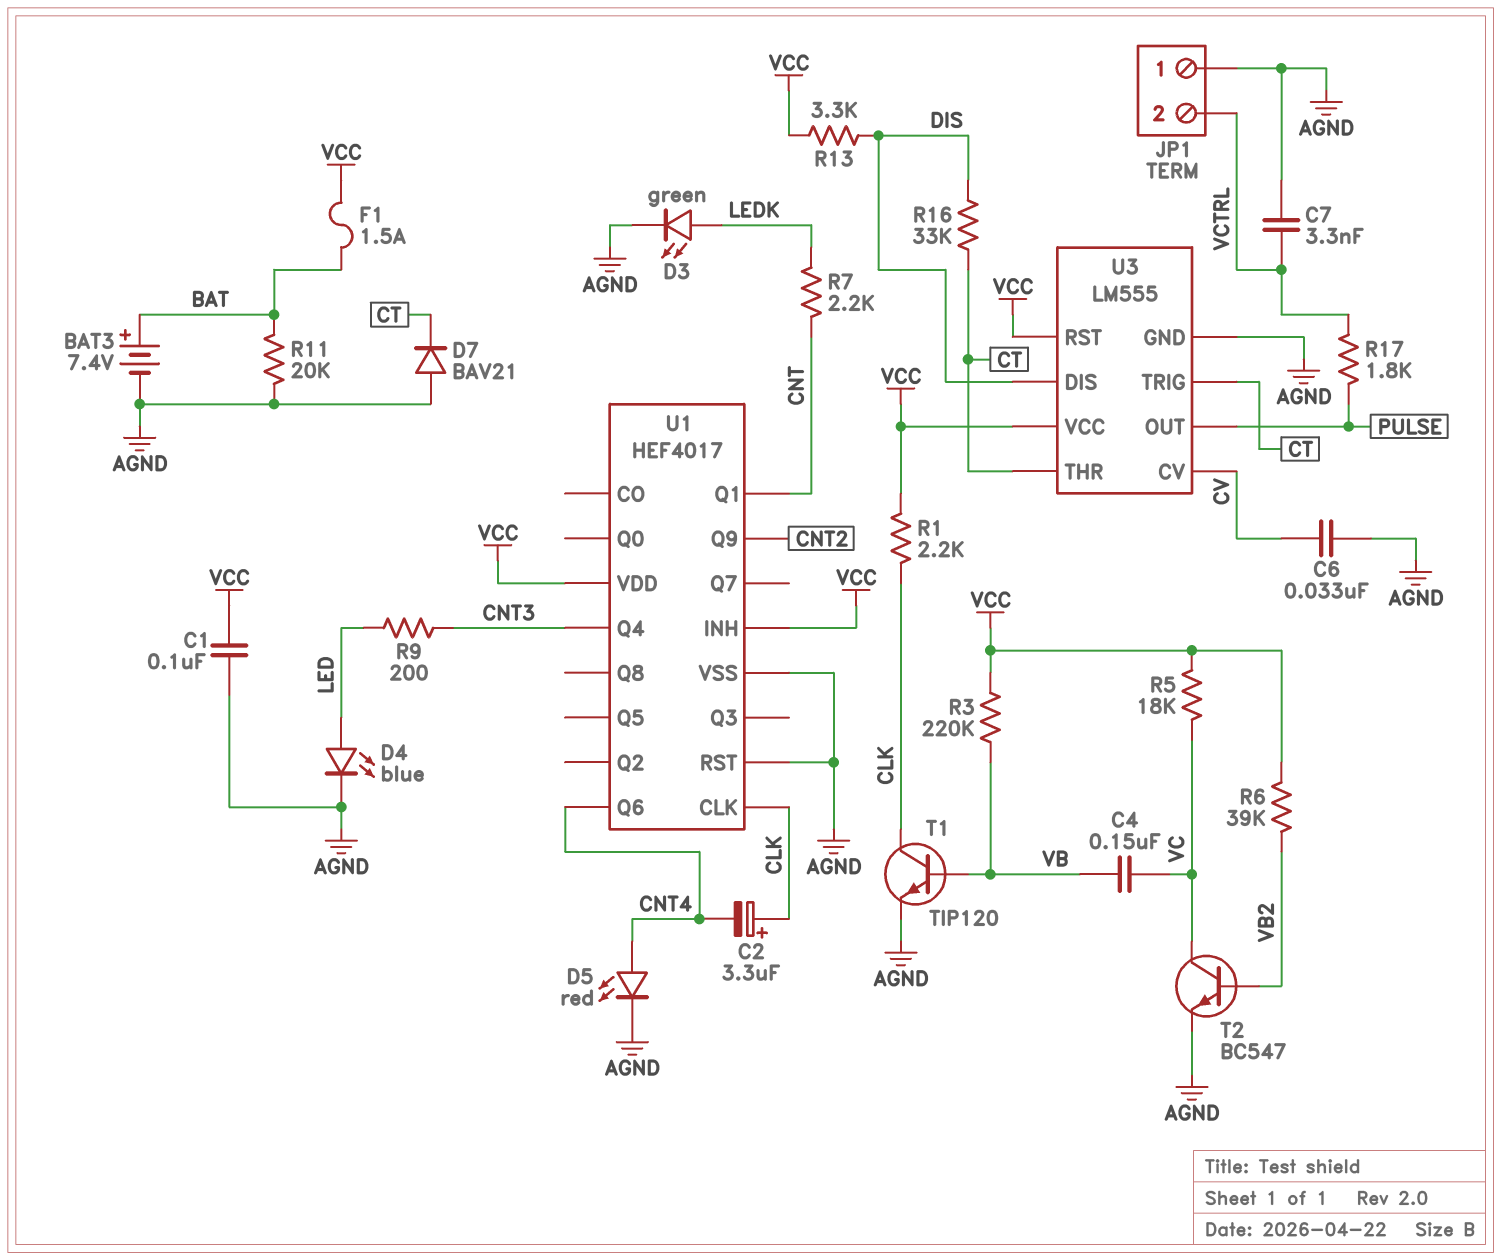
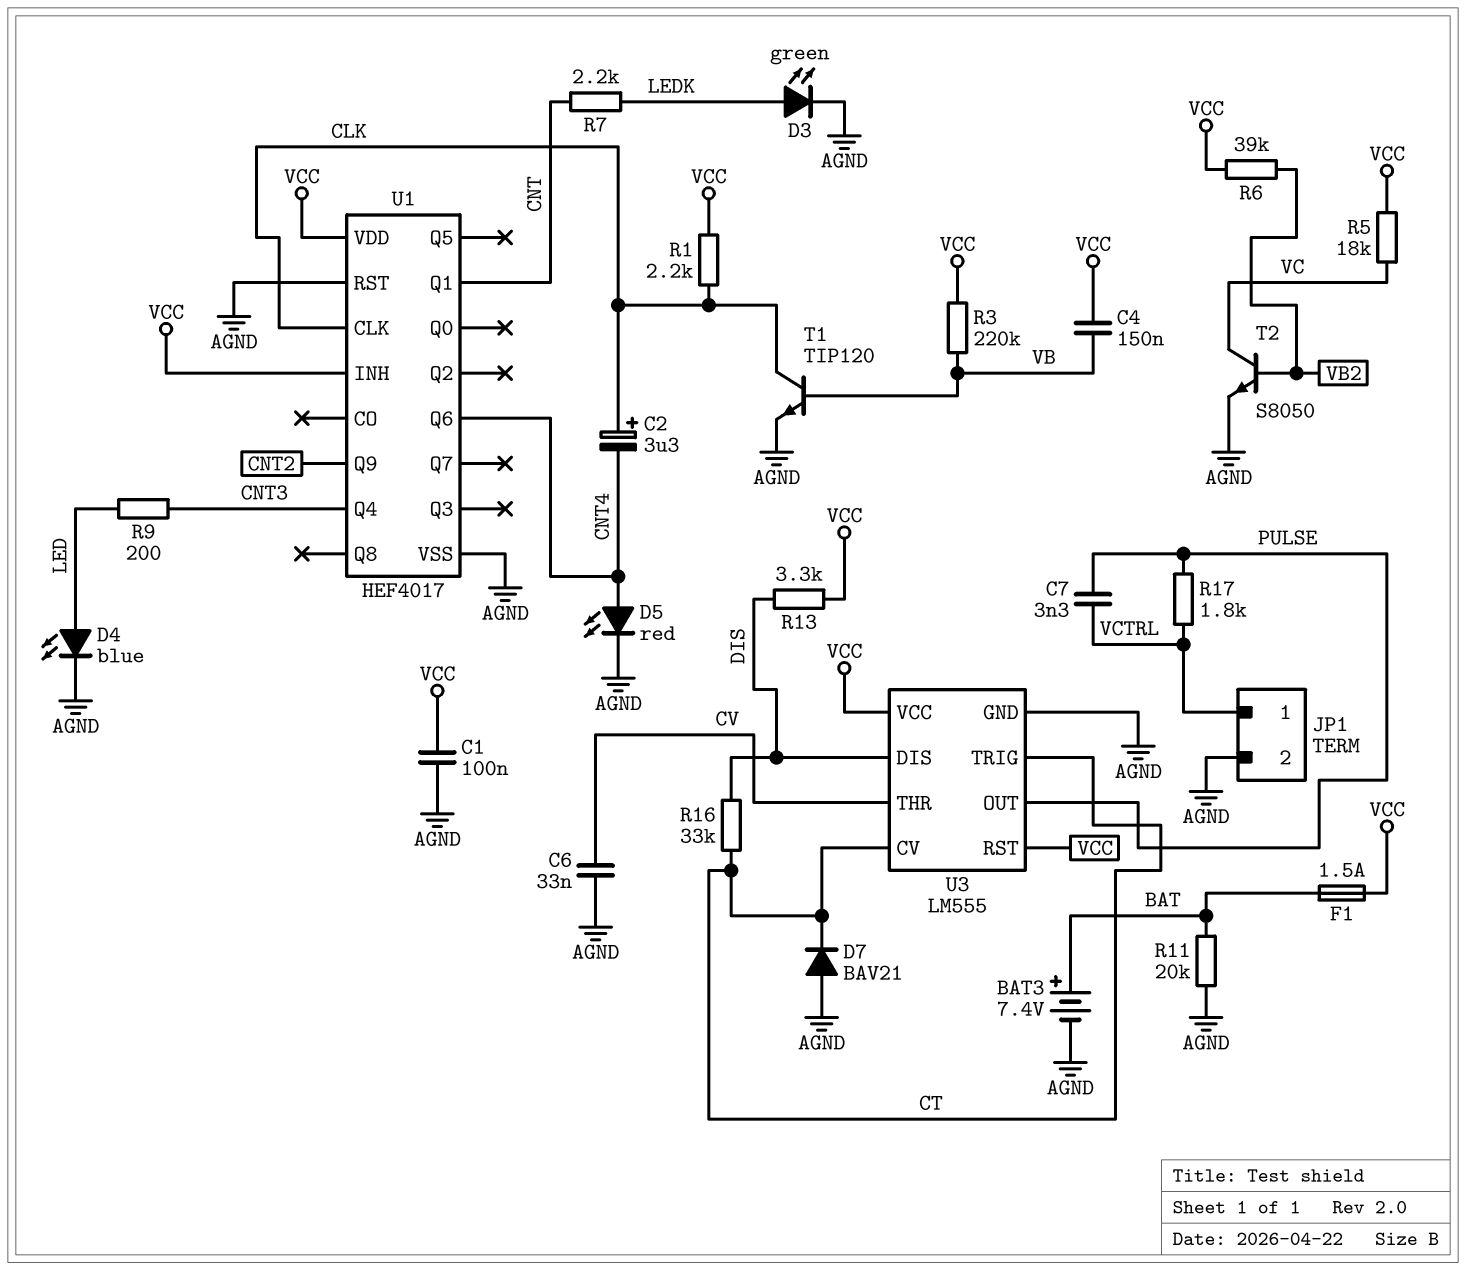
C4: 150nF (VB, VC) -> 150nF (VB, VCC)
C7: 3.3nF (AGND, VCTRL) -> 3.3nF (PULSE, VCTRL)
JP1 pin 1: AGND -> VCTRL
JP1 pin 2: VCTRL -> AGND
T2: NPN BC547 (B VB2, C VC, E AGND) -> NPN S8050 (B VB2, C VC, E AGND)
U3 pin CV: CV -> CT
U3 pin THR: CT -> CV

